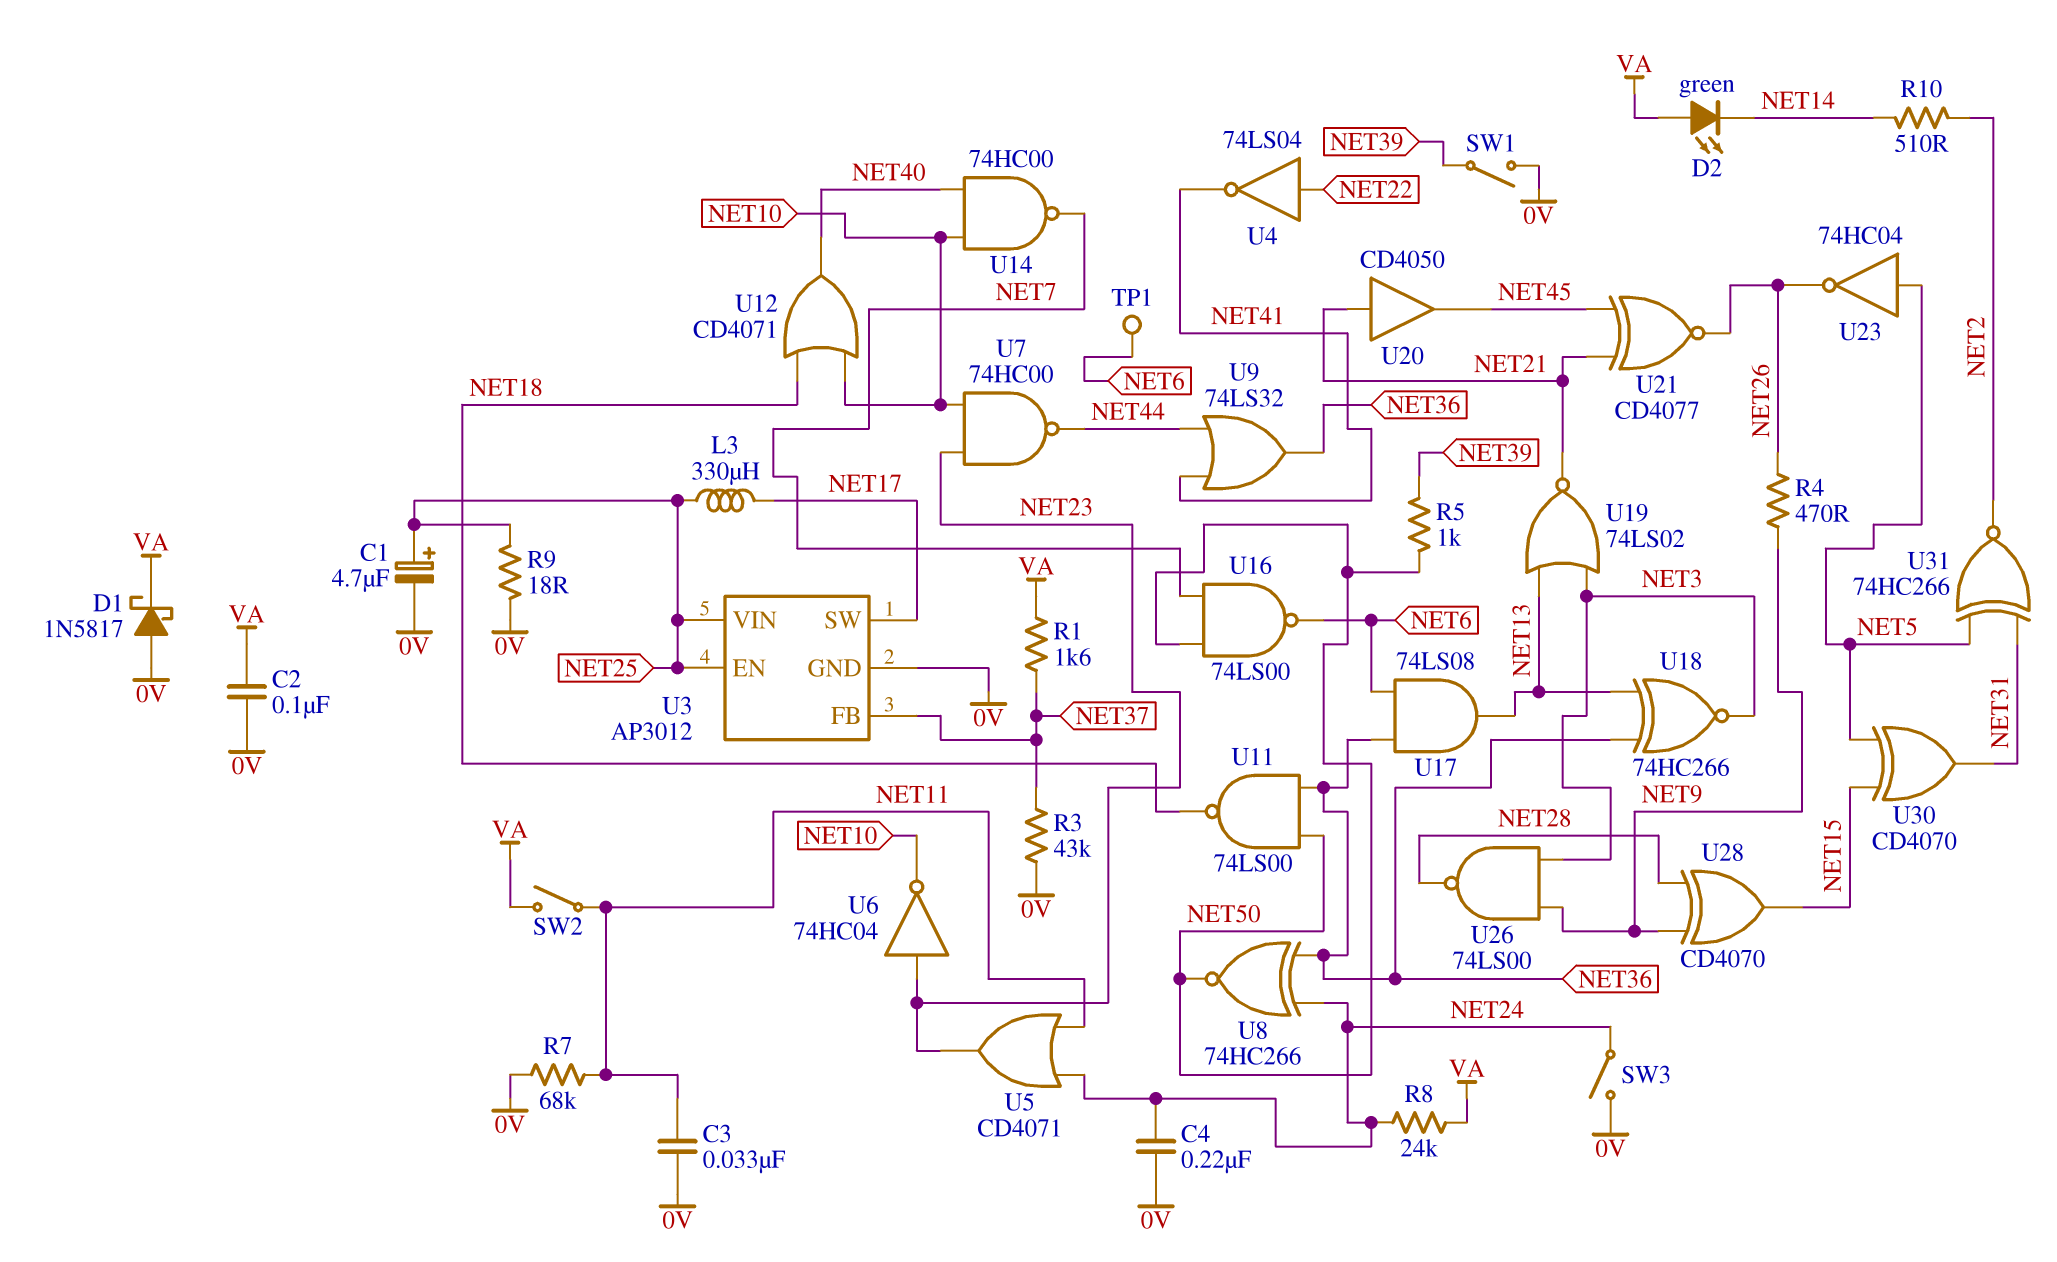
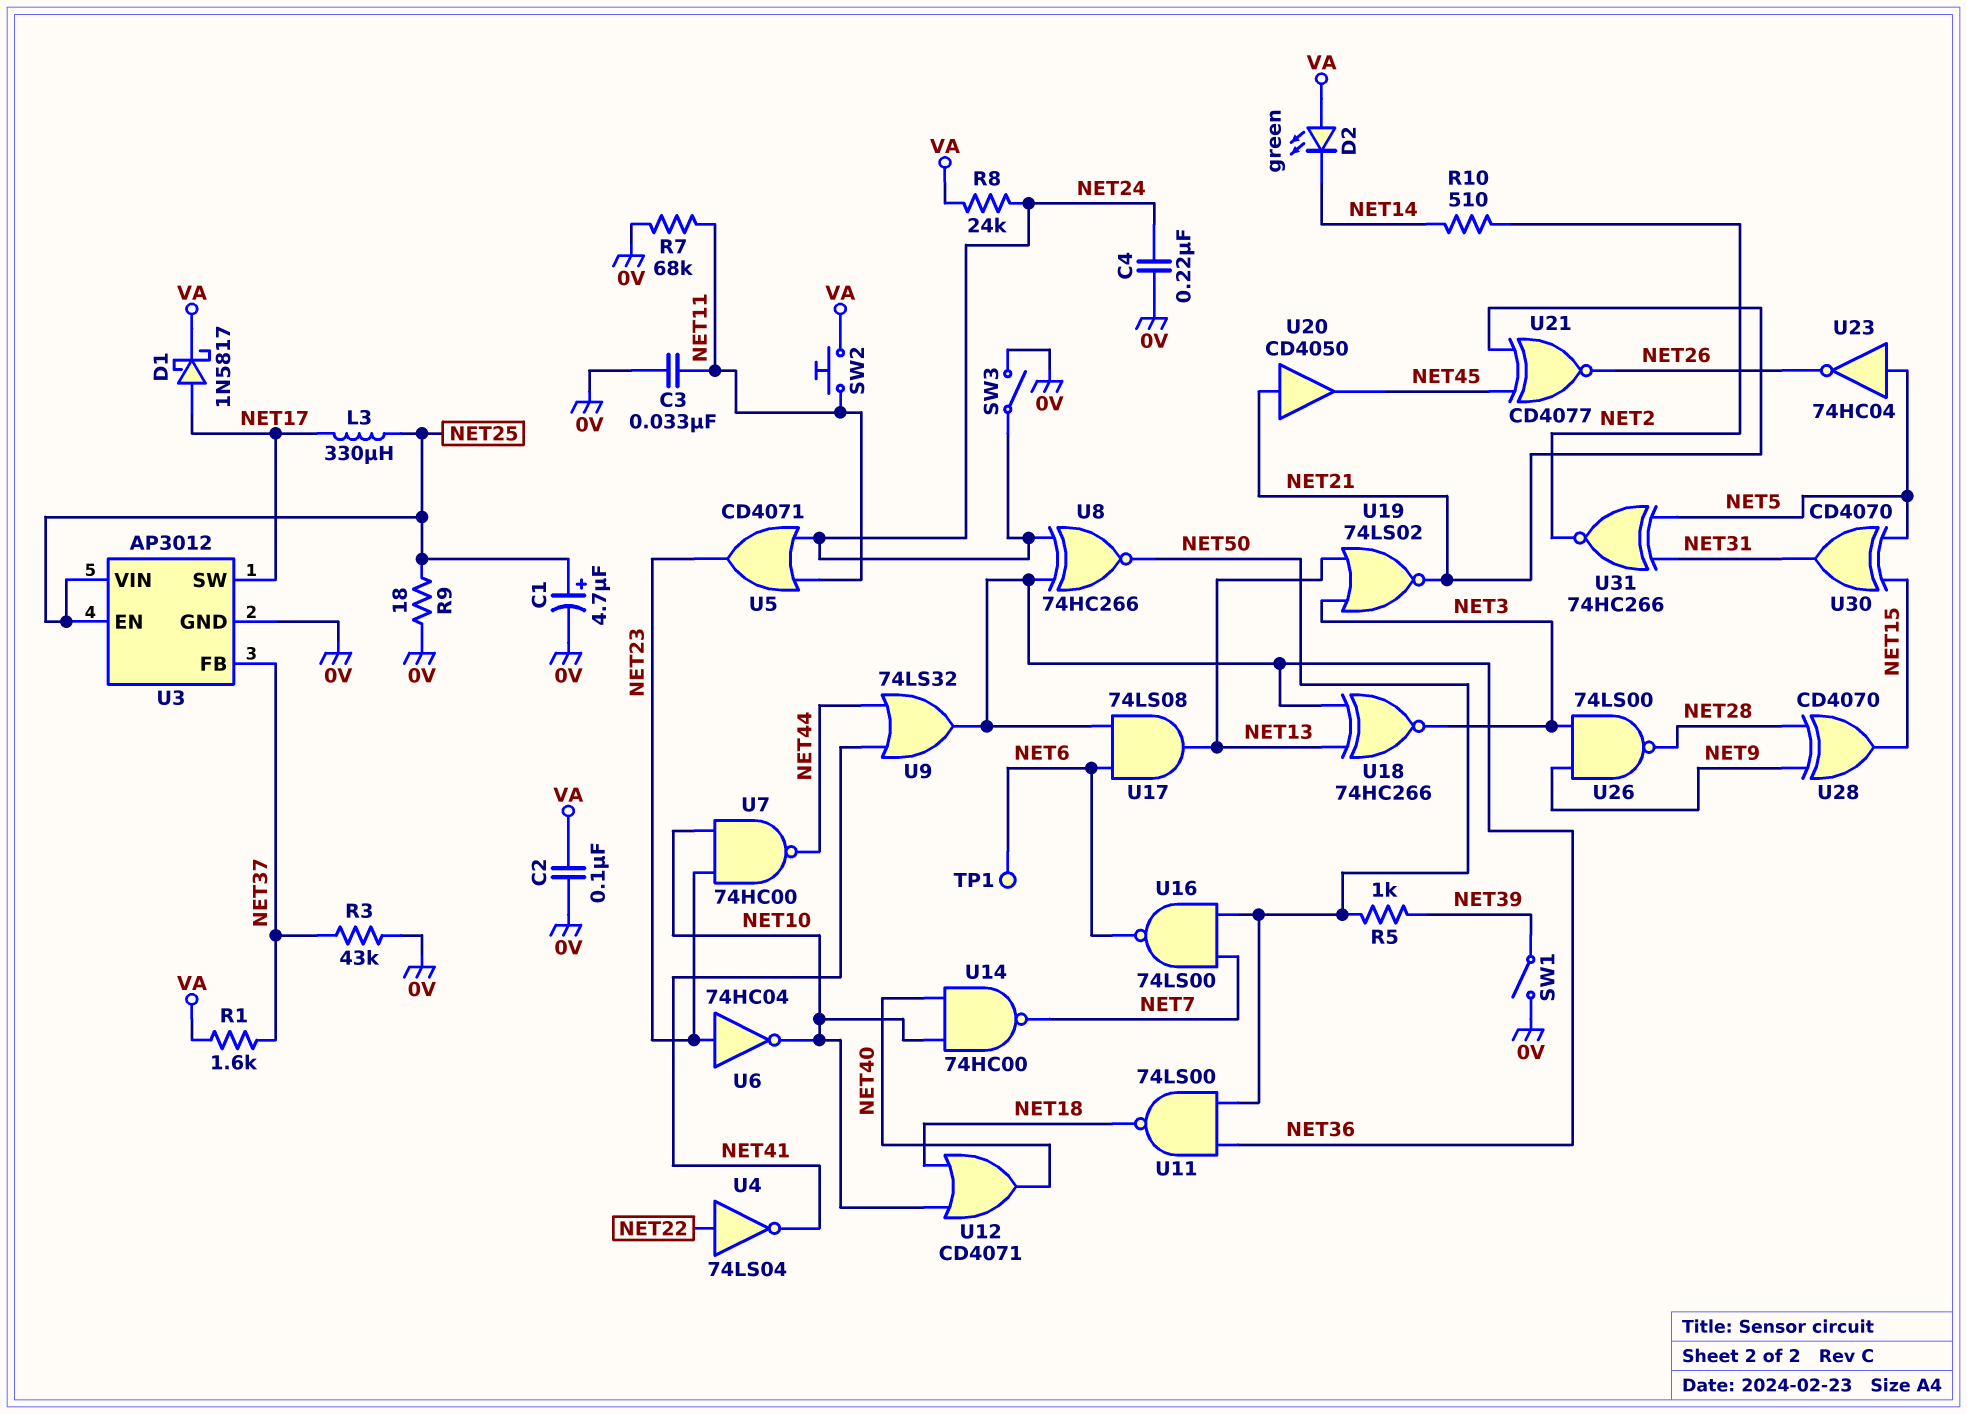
D1: schottky 1N5817 (A 0V, K VA) -> schottky 1N5817 (A NET17, K VA)
R4: 470 (NET9, NET26) -> none
SW2: switch (NET11, VA) -> button (NET11, VA)

